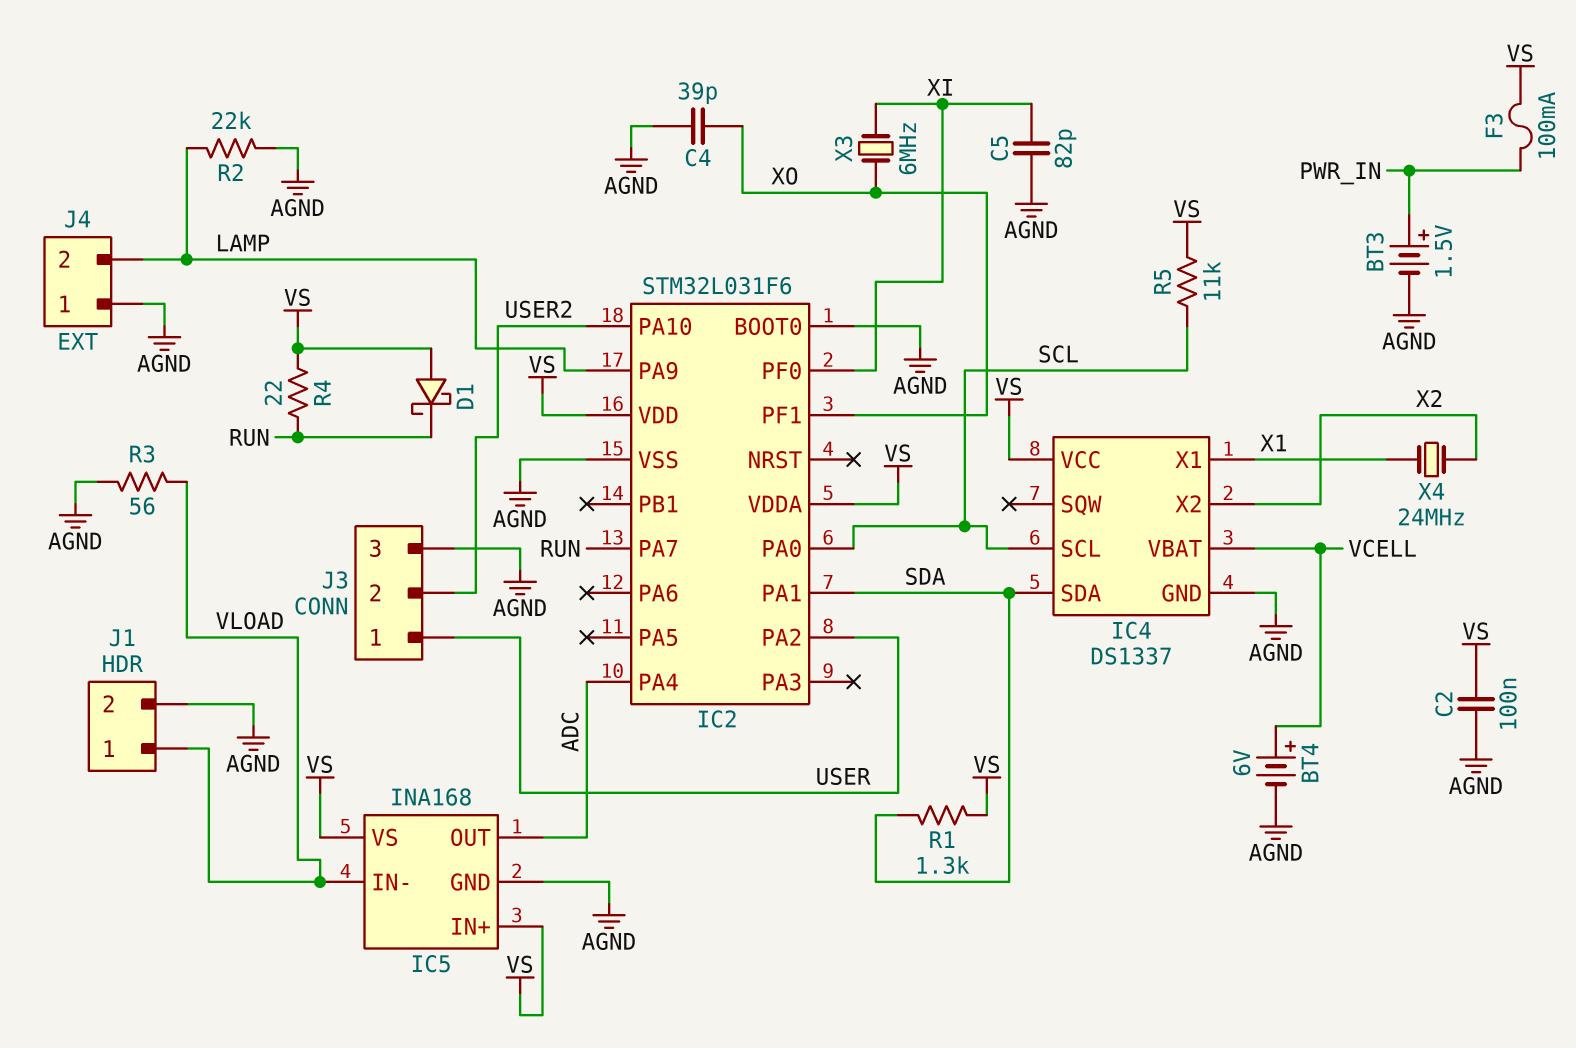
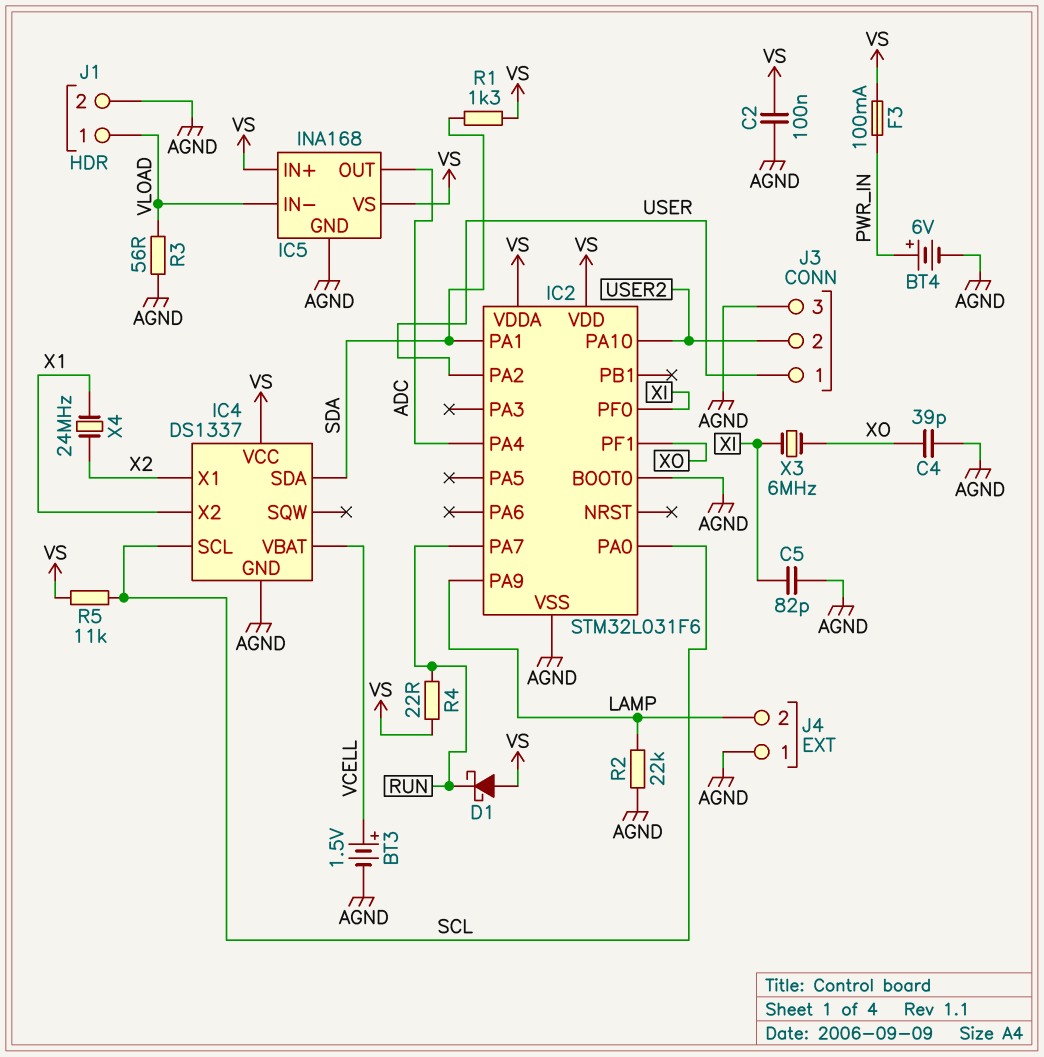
BT3: 1.5V (plus PWR_IN, minus AGND) -> 1.5V (plus VCELL, minus AGND)
BT4: 6V (plus VCELL, minus AGND) -> 6V (plus PWR_IN, minus AGND)
IC4 pin X1: X1 -> X2
IC4 pin X2: X2 -> X1

